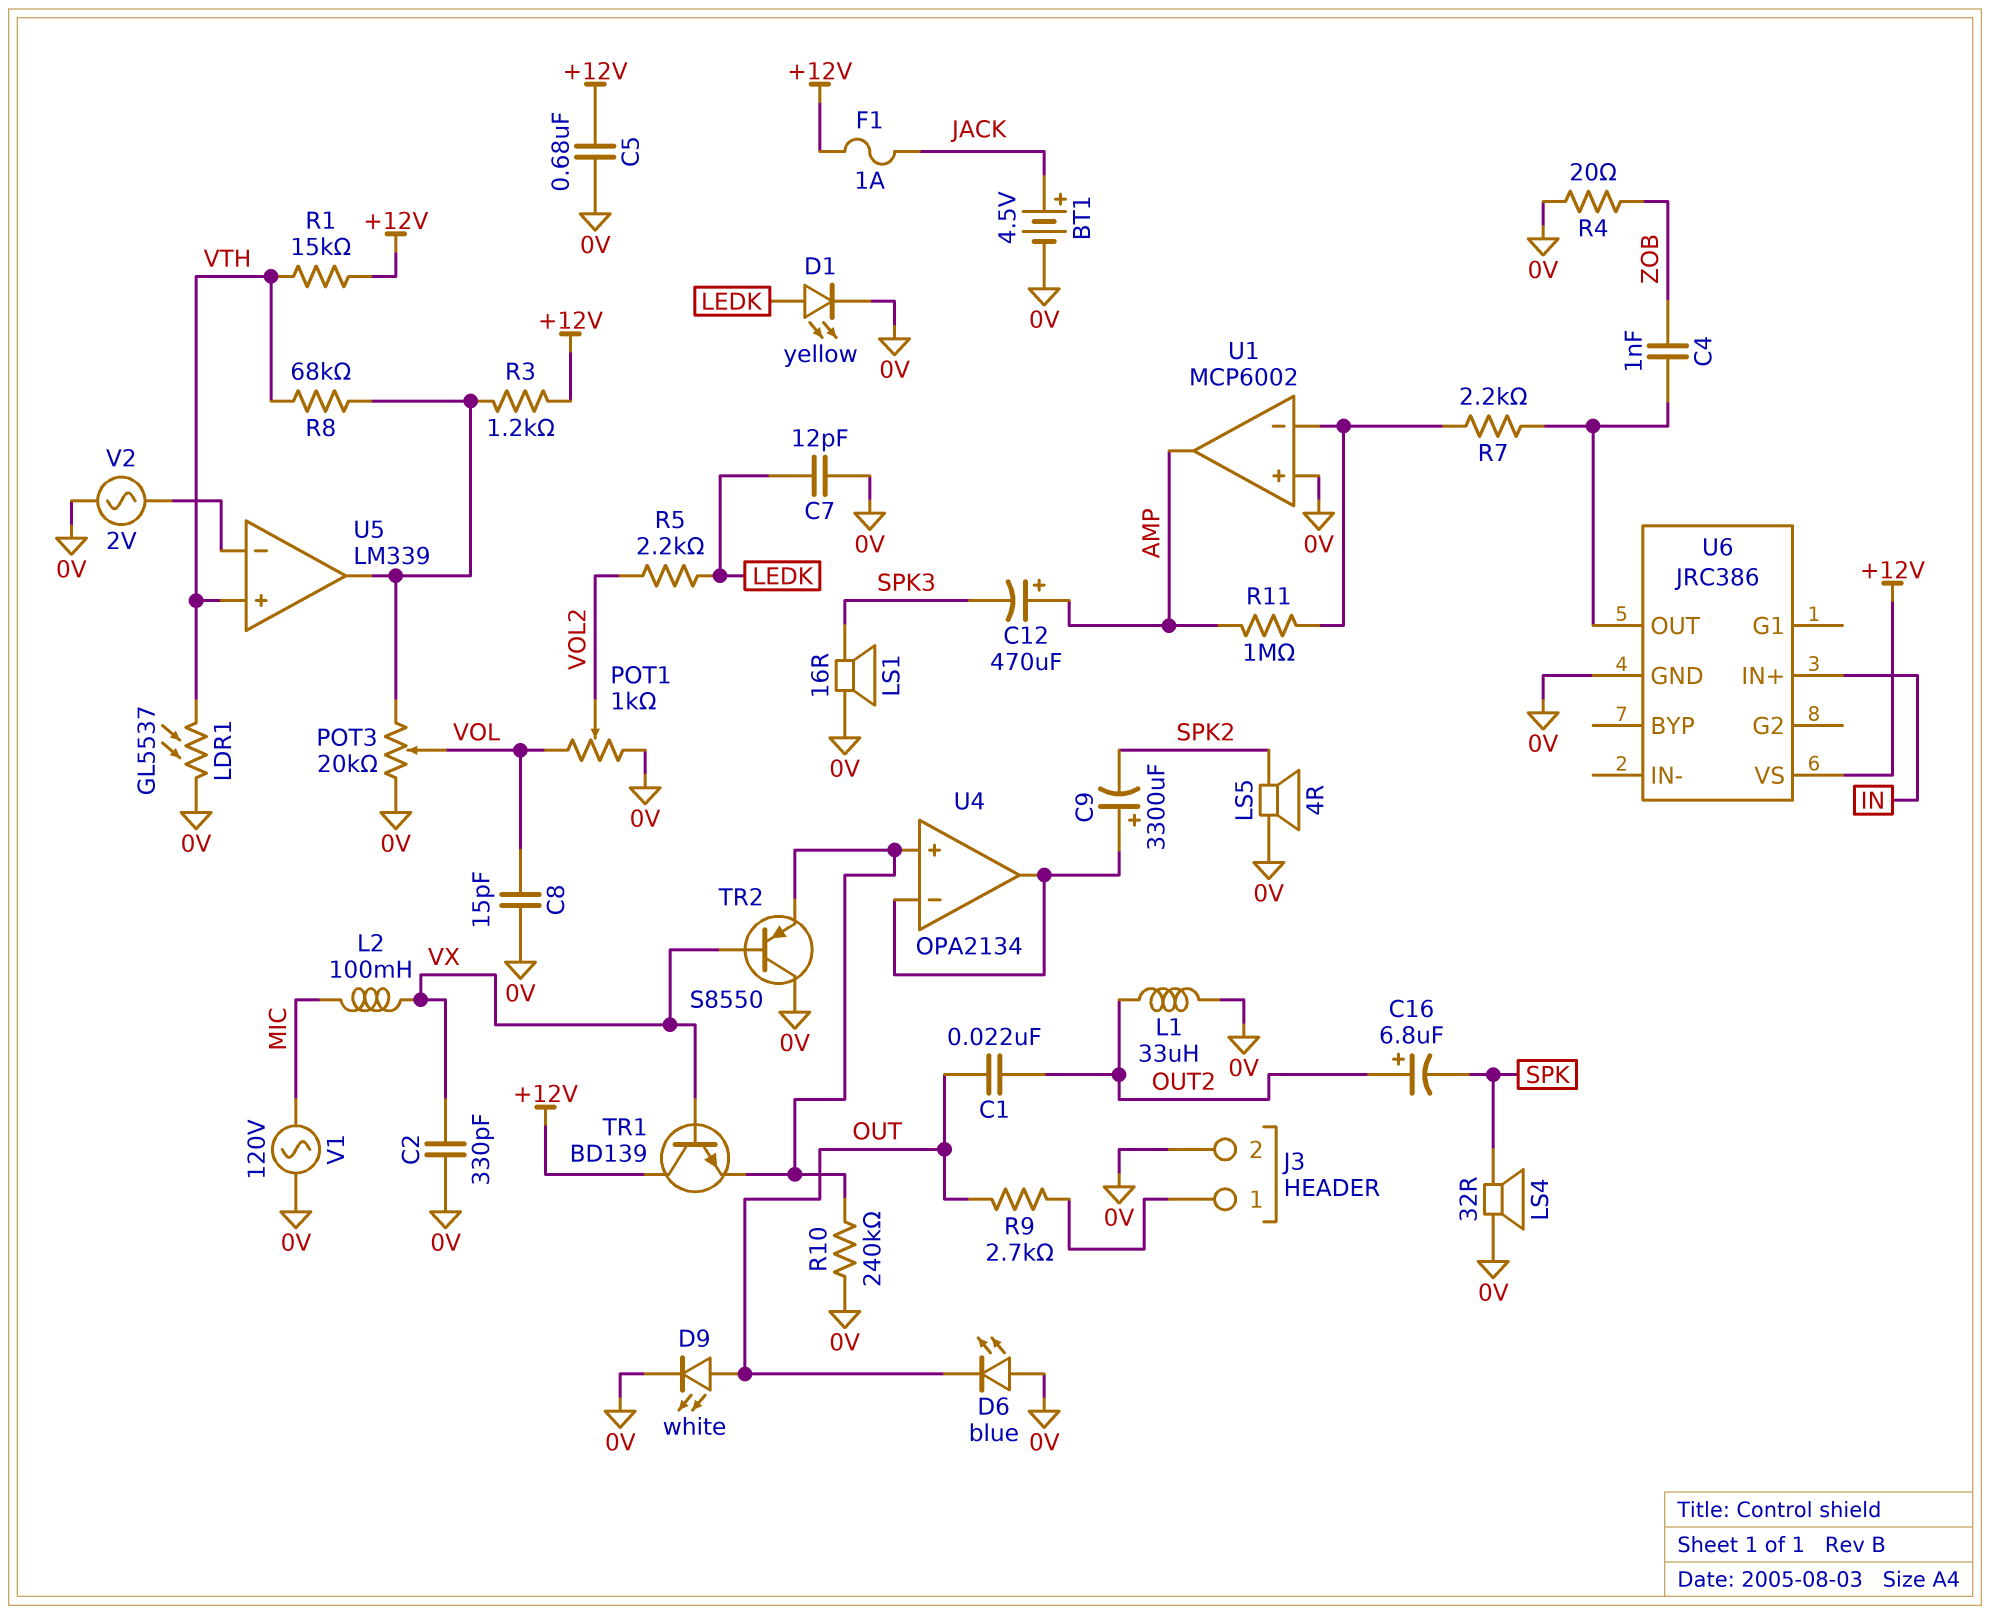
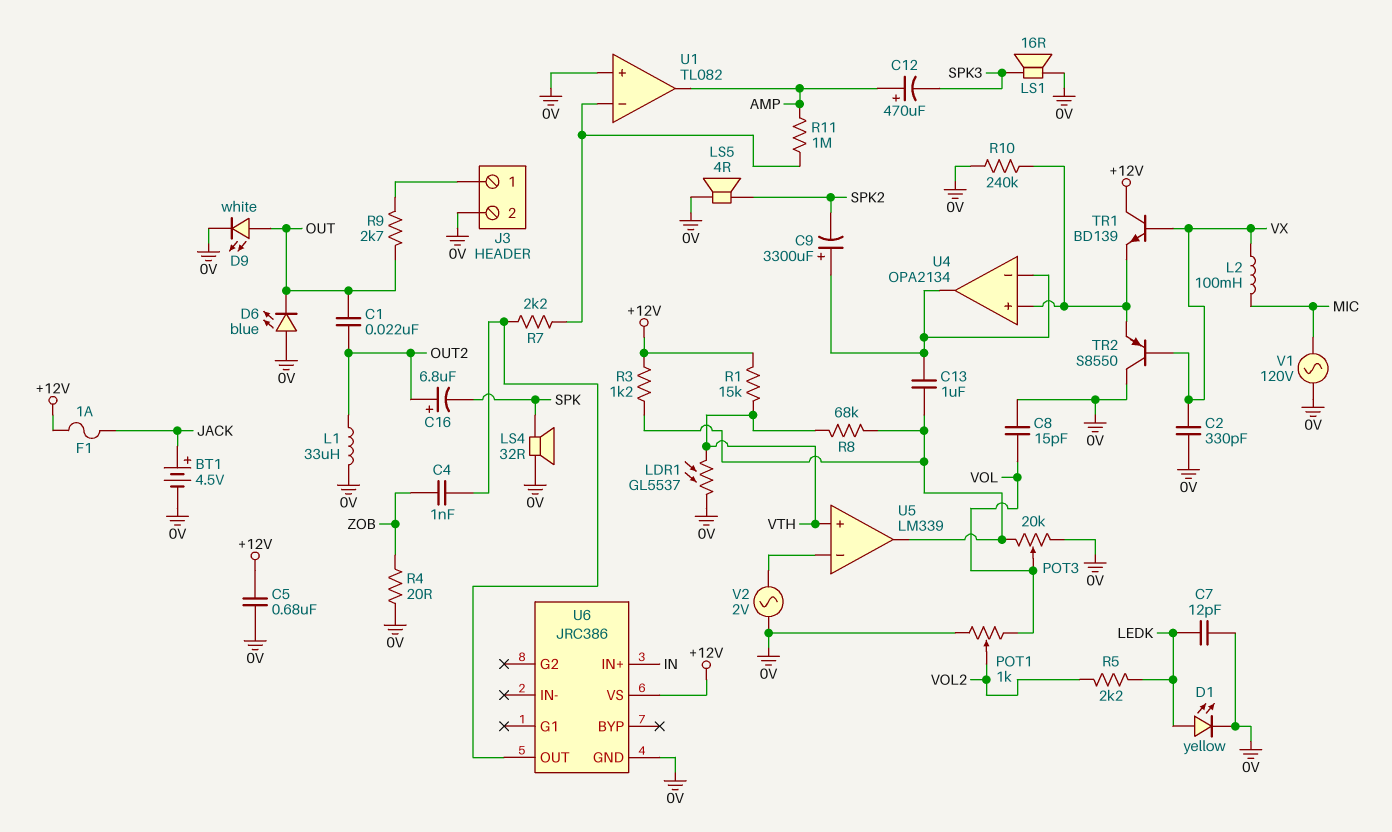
C13: none -> 1uF (U4/in-, U5/out)
U1: MCP6002 -> TL082

